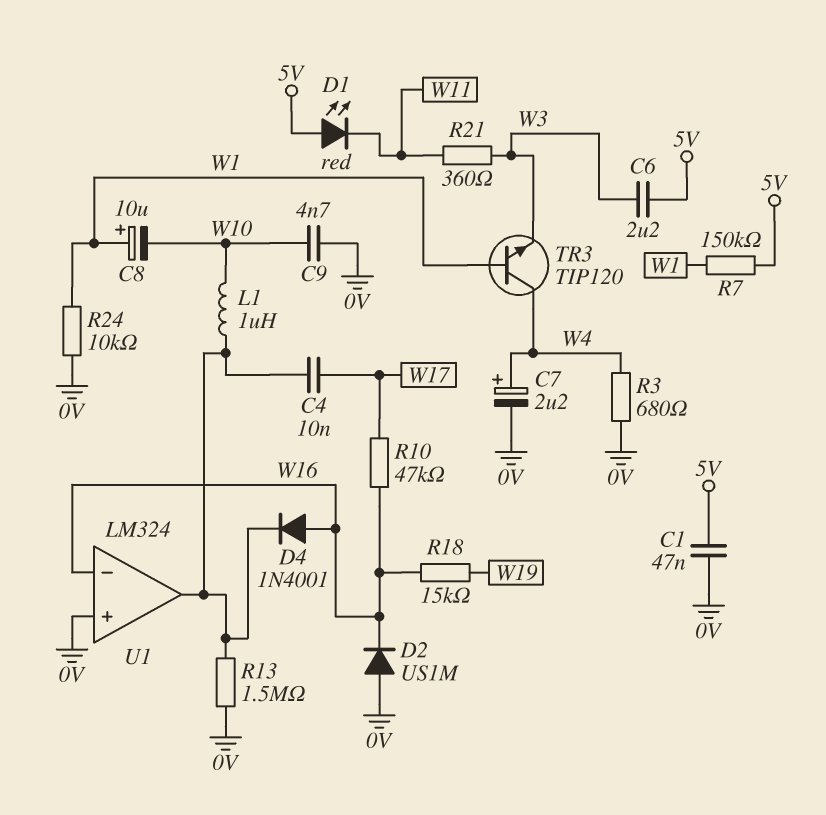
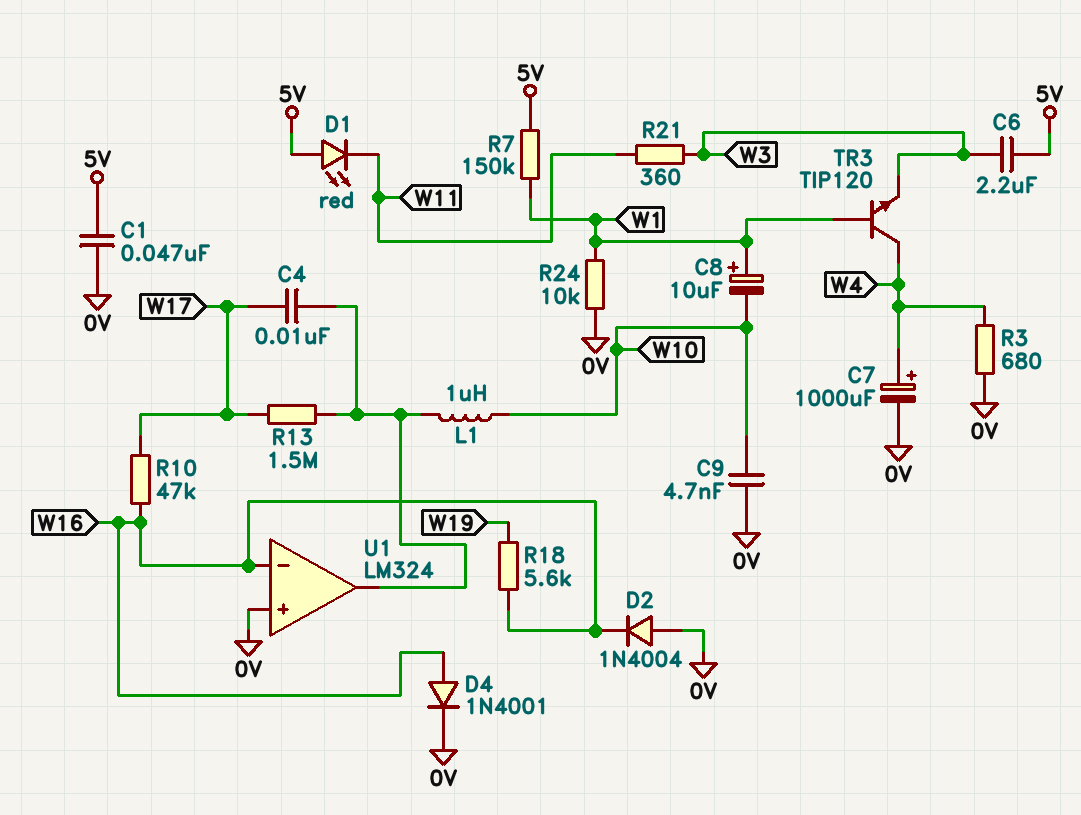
C7: 2.2uF (plus W4, minus 0V) -> 1000uF (plus W4, minus 0V)
D2: diode US1M (A 0V, K W16) -> diode 1N4004 (A 0V, K W16)
D4: diode 1N4001 (A W16, K U1/out) -> diode 1N4001 (A W16, K 0V)
R13: 1.5M (0V, U1/out) -> 1.5M (U1/out, W17)
R18: 15k (W16, W19) -> 5.6k (W16, W19)

